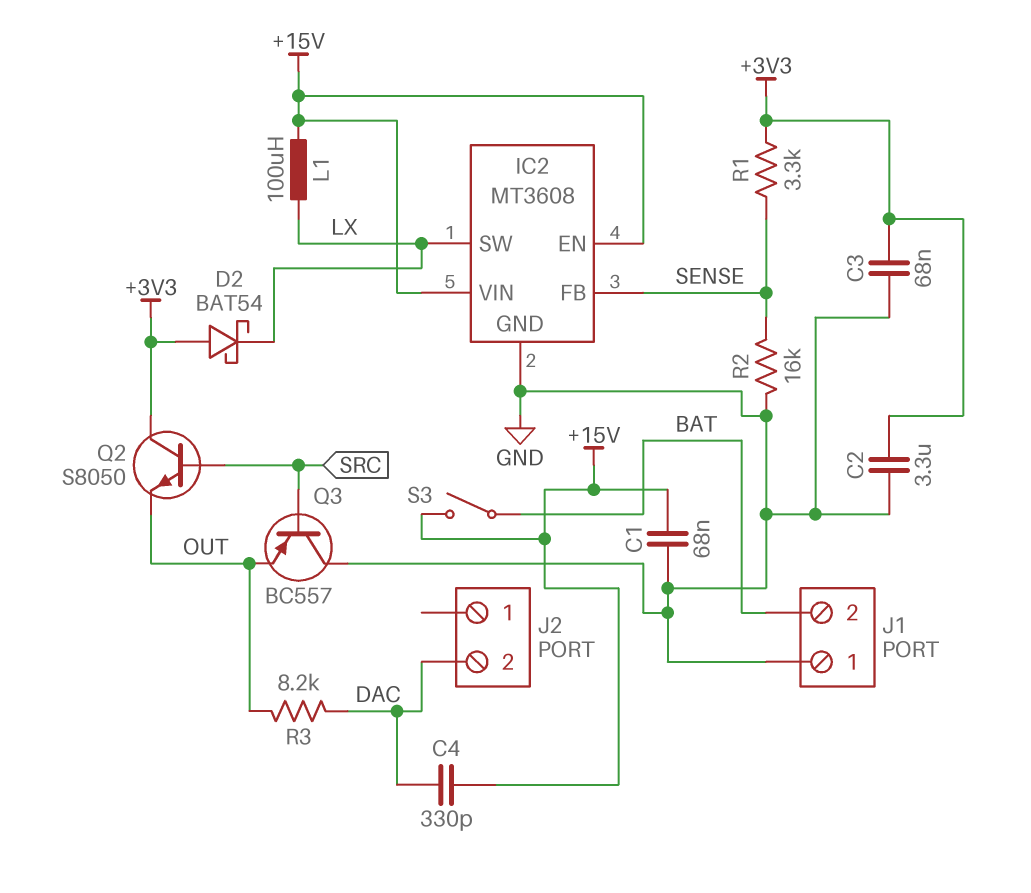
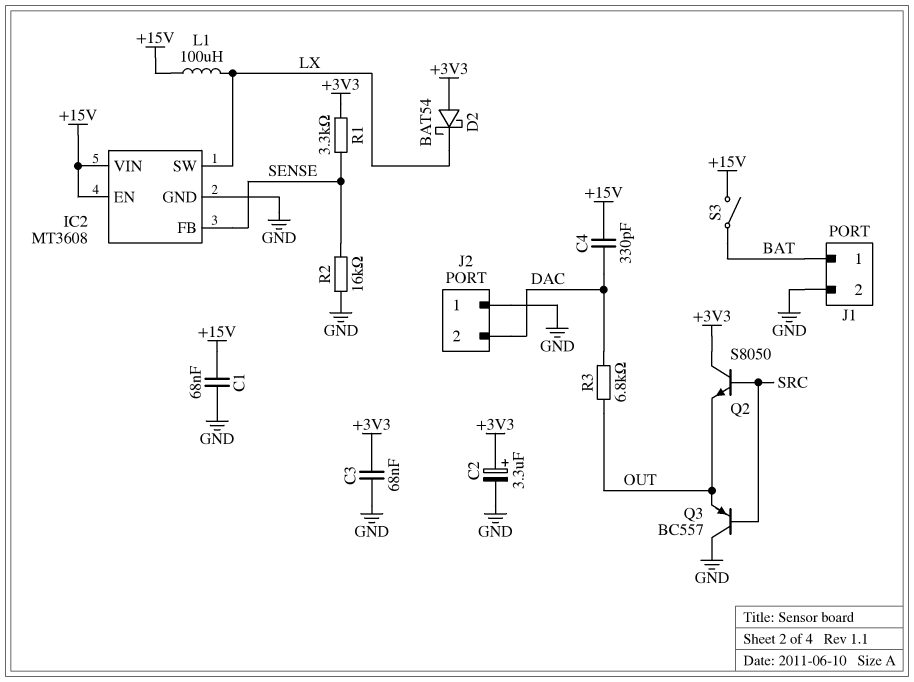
C2: 3.3uF (+3V3, GND) -> 3.3uF (plus +3V3, minus GND)
J1 pin 1: GND -> BAT
J1 pin 2: BAT -> GND
J2 pin 1: none -> GND
R3: 8.2k (DAC, OUT) -> 6.8k (DAC, OUT)

